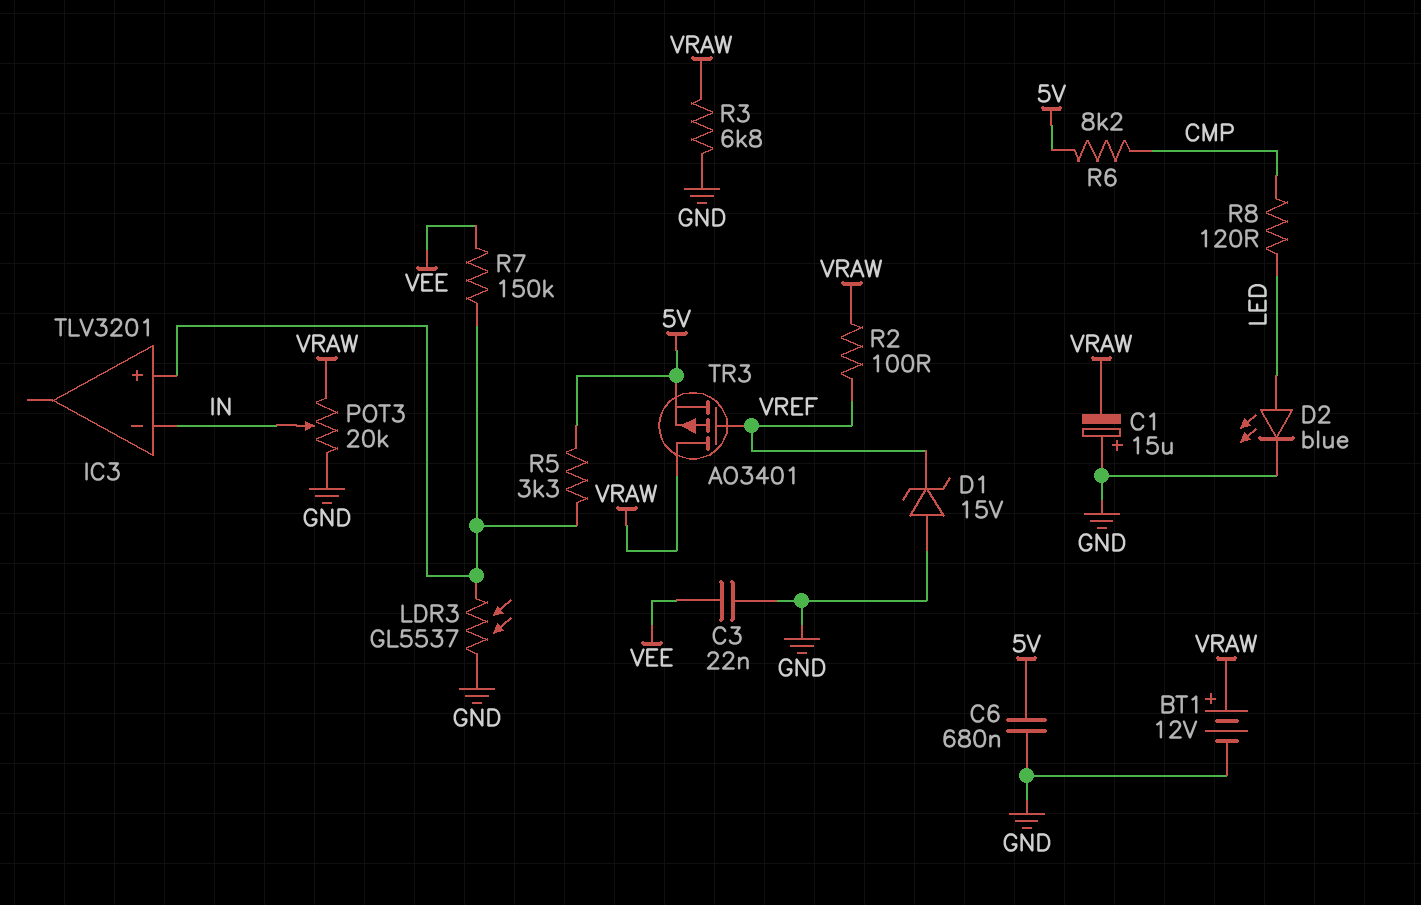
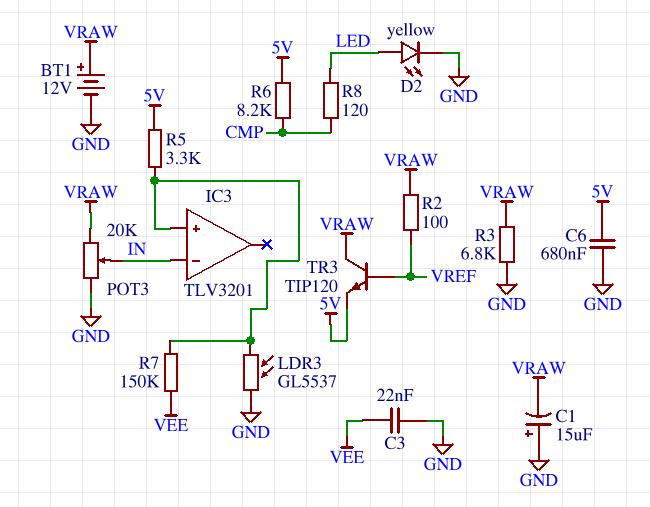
D1: zener 15V (A GND, K VREF) -> none
D2: LED blue (A LED, K GND) -> LED yellow (A LED, K GND)
TR3: PMOS AO3401 (G VREF, D VRAW, S 5V) -> NPN TIP120 (B VREF, C VRAW, E 5V)

